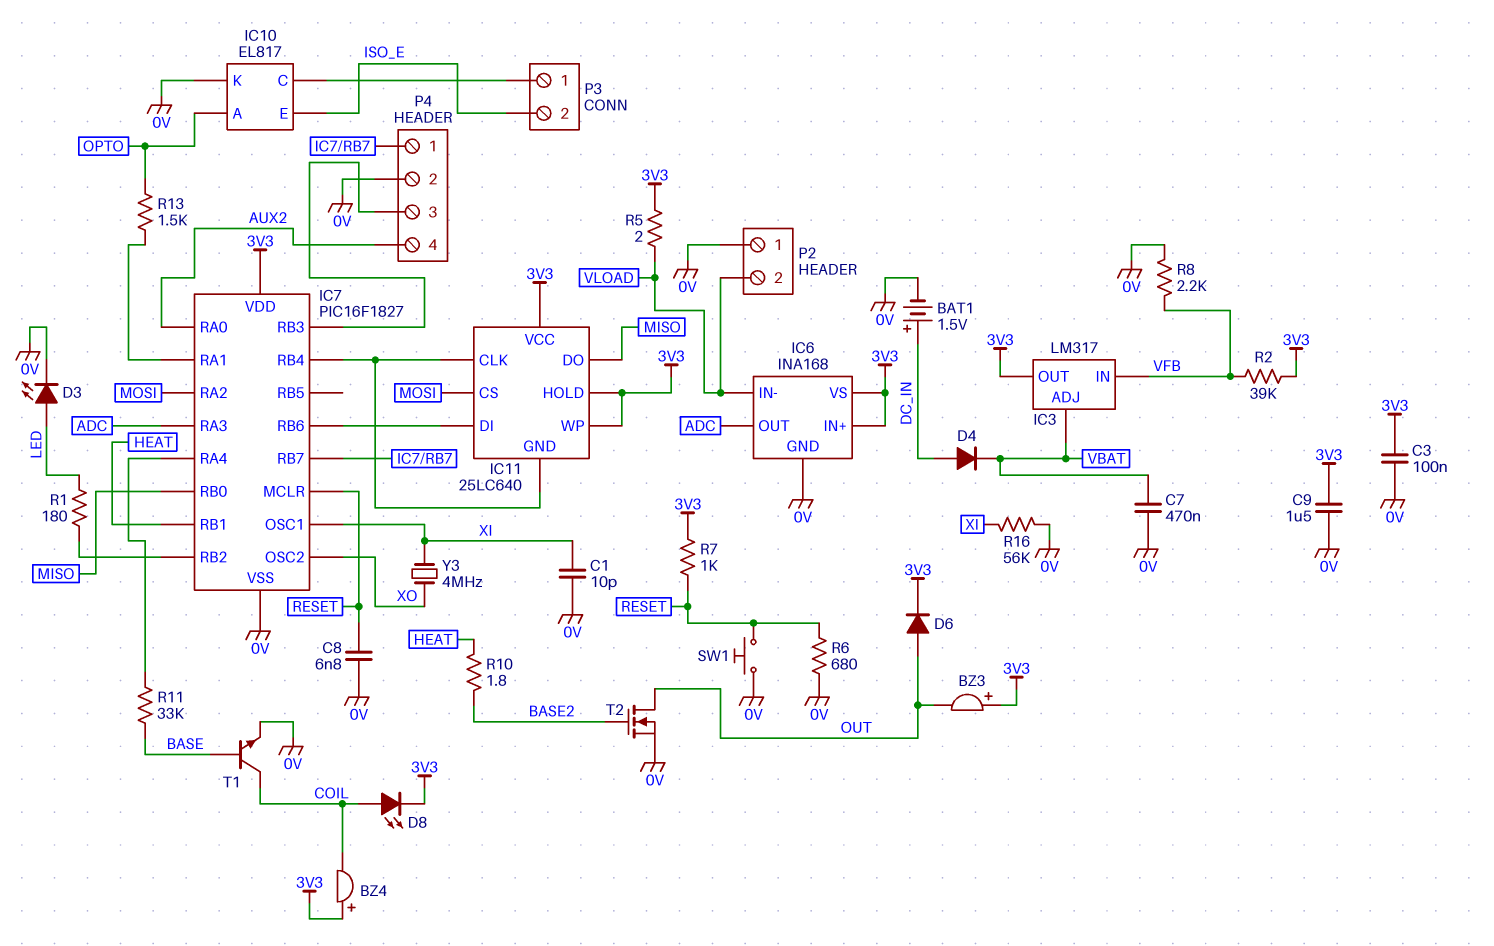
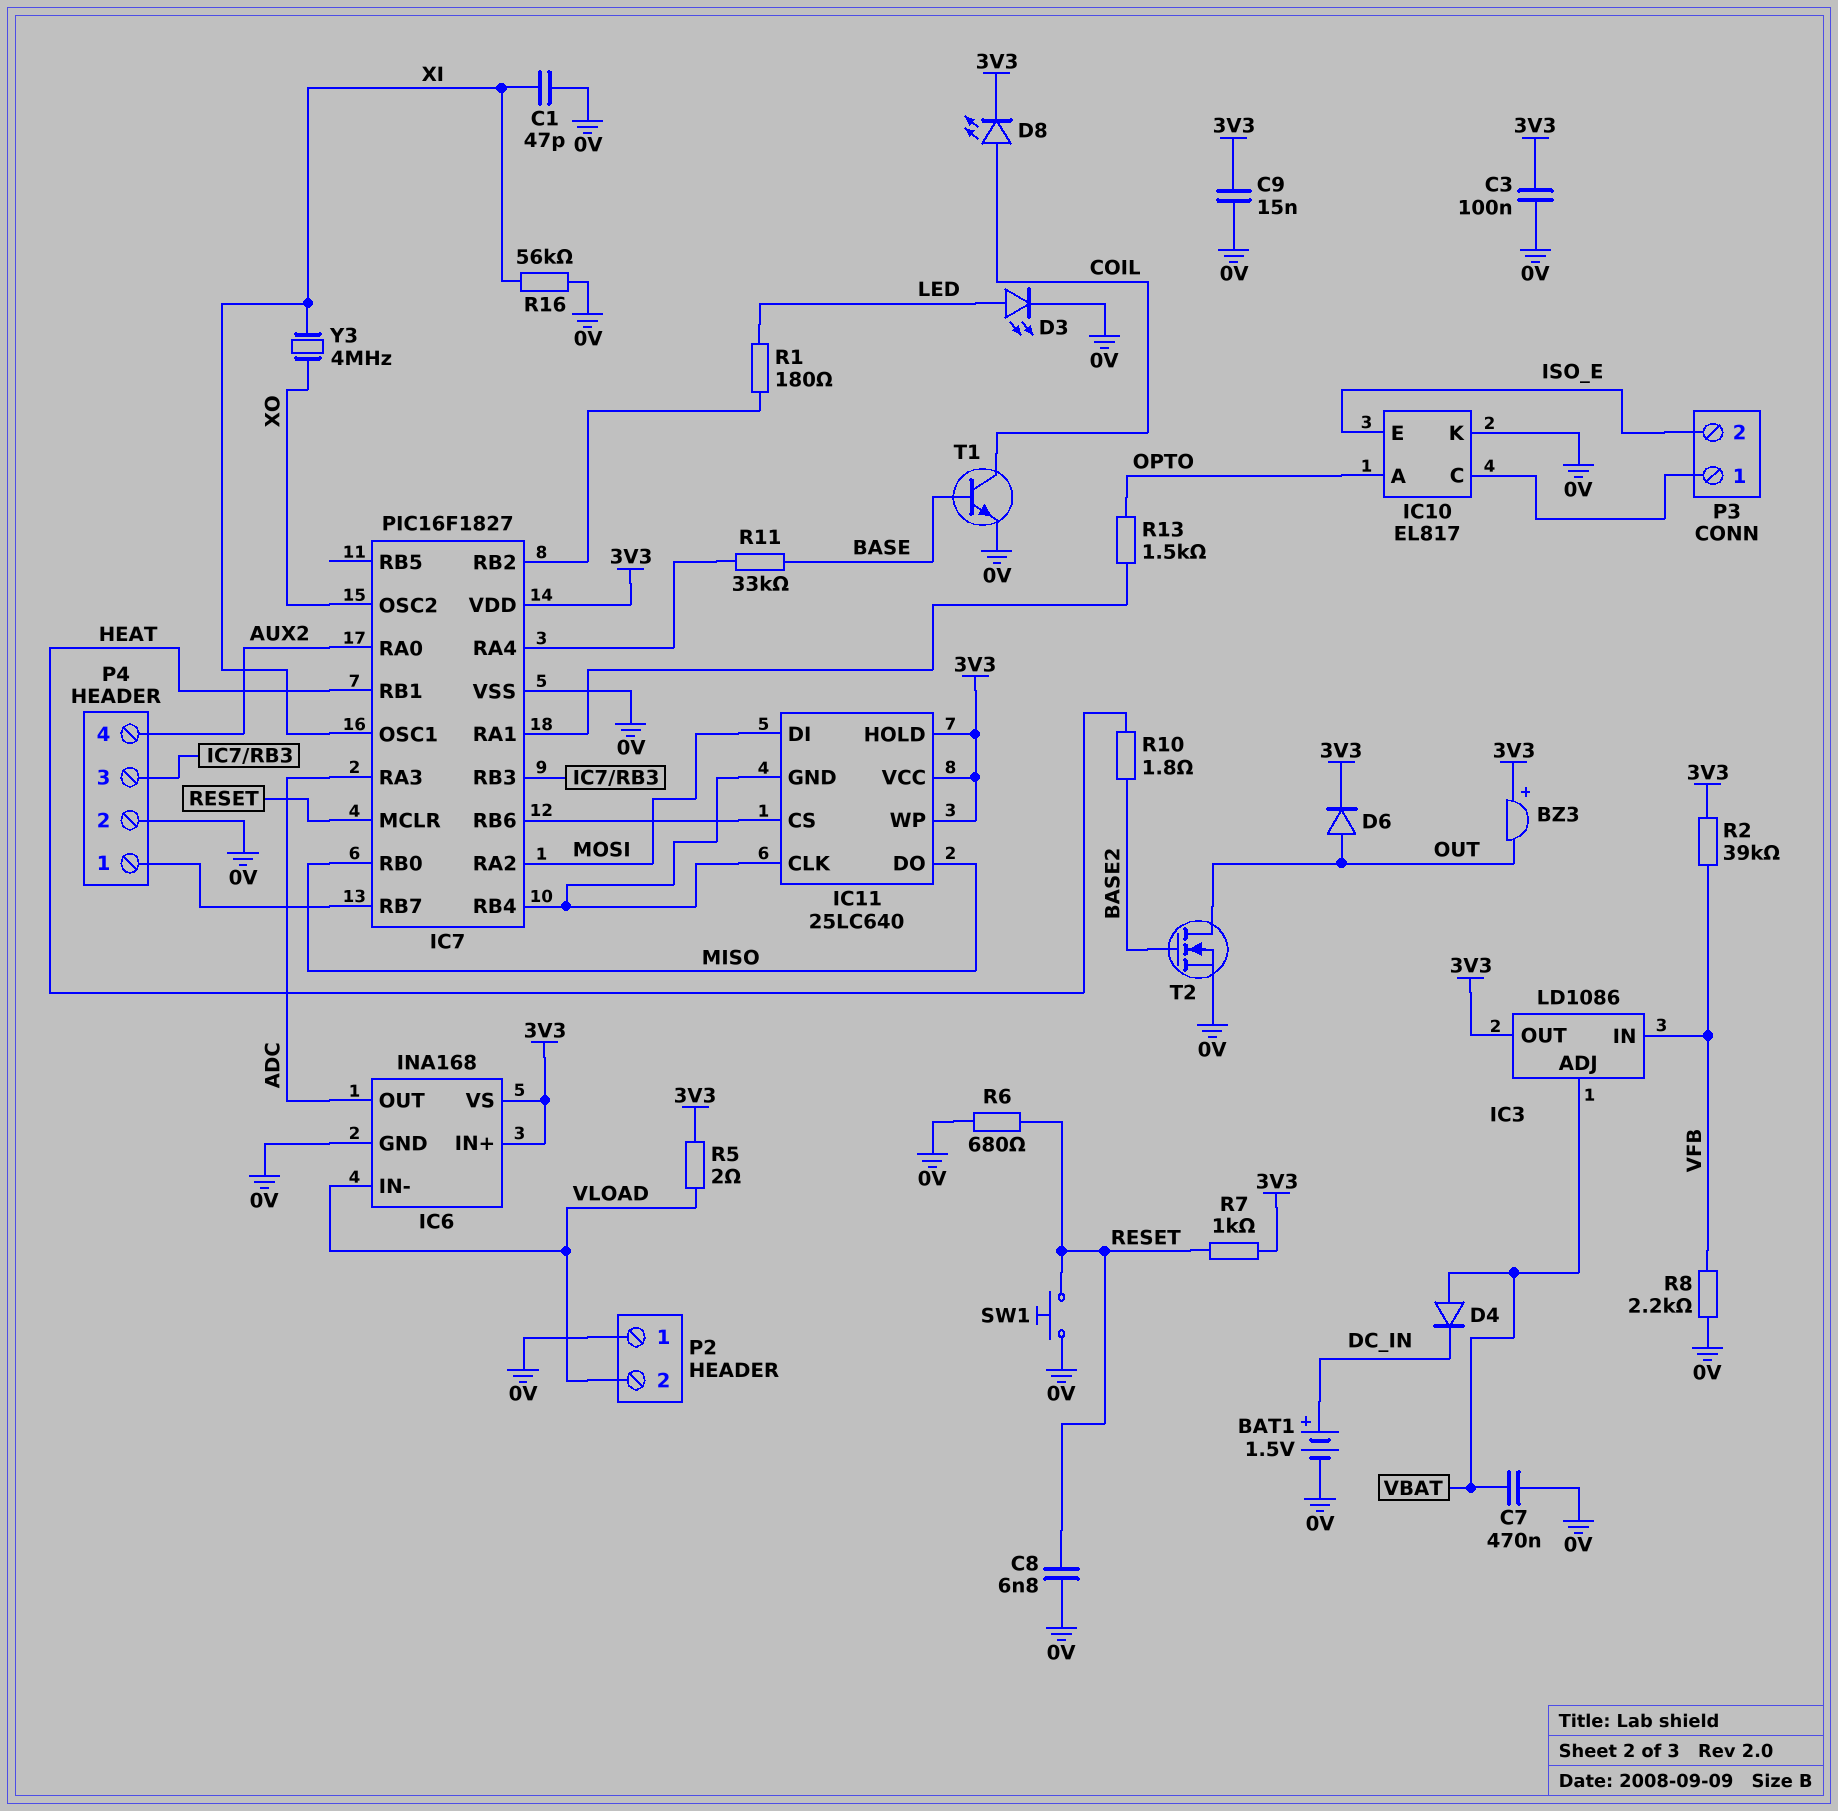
BZ4: buzzer (plus 3V3, minus COIL) -> none
C1: 10pF (0V, XI) -> 47pF (0V, XI)
C9: 1.5uF (0V, 3V3) -> 15nF (0V, 3V3)
D4: diode (A DC_IN, K VBAT) -> diode (A VBAT, K DC_IN)
IC3: LM317 -> LD1086
IC11 pin CS: MOSI -> IC7/RB6
IC11 pin DI: IC7/RB6 -> MOSI

